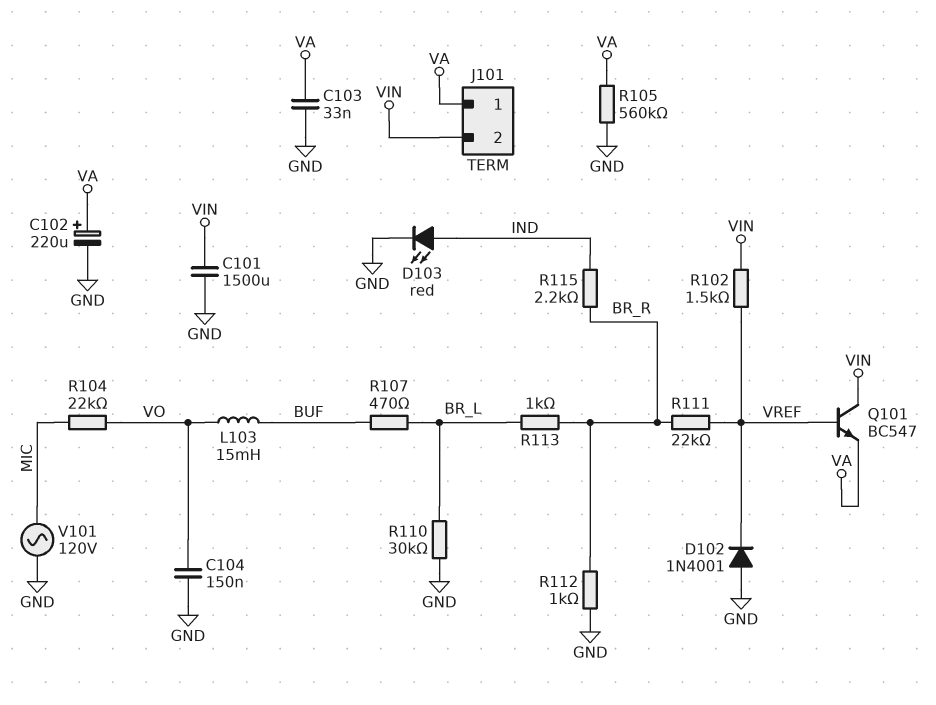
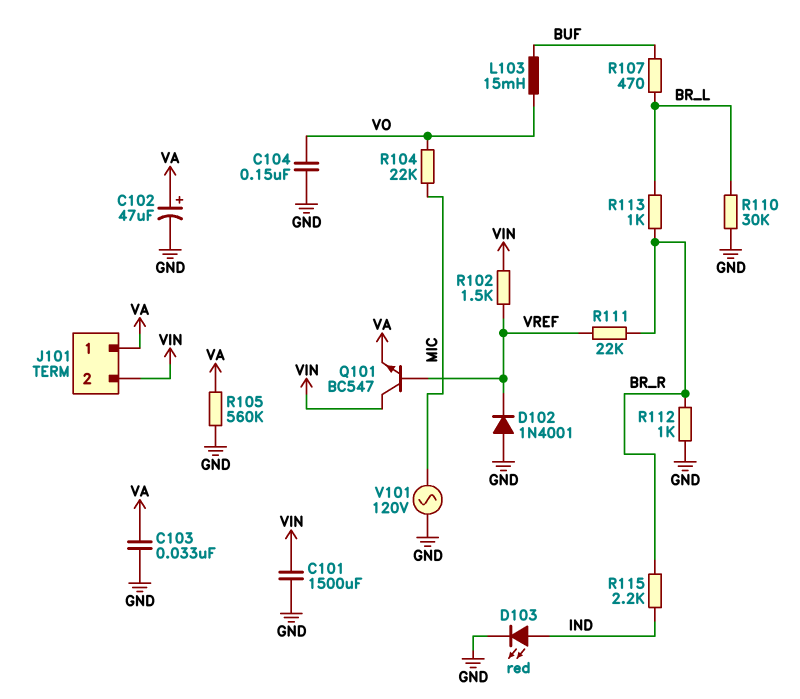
C102: 220uF (plus VA, minus GND) -> 47uF (plus VA, minus GND)

